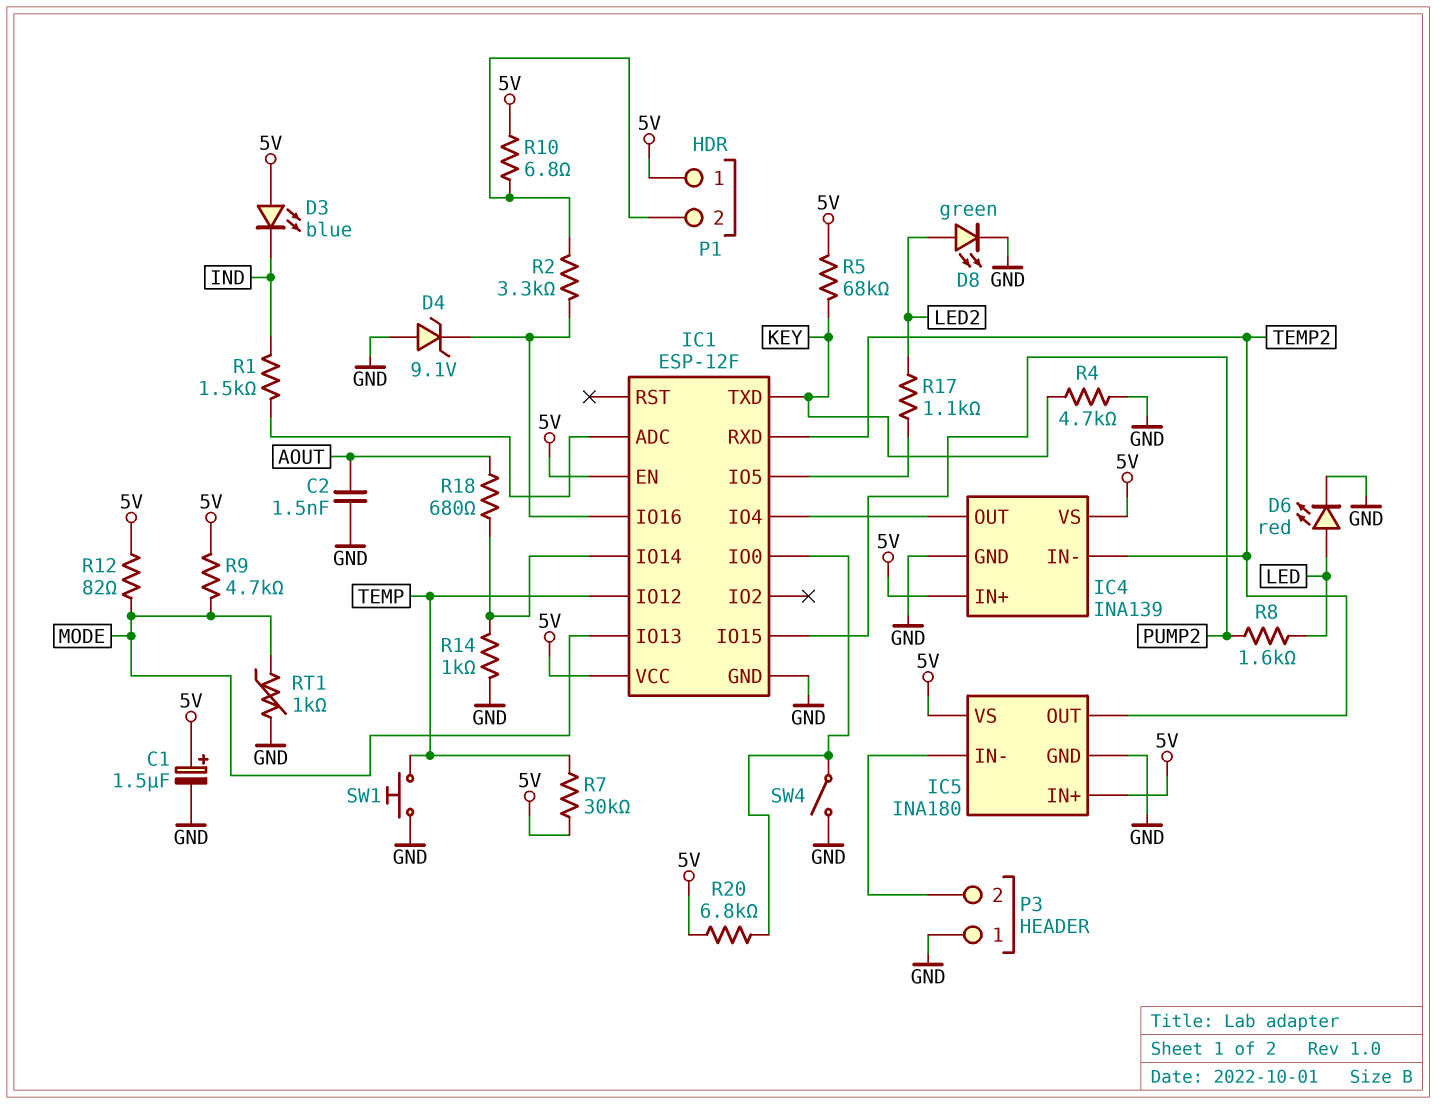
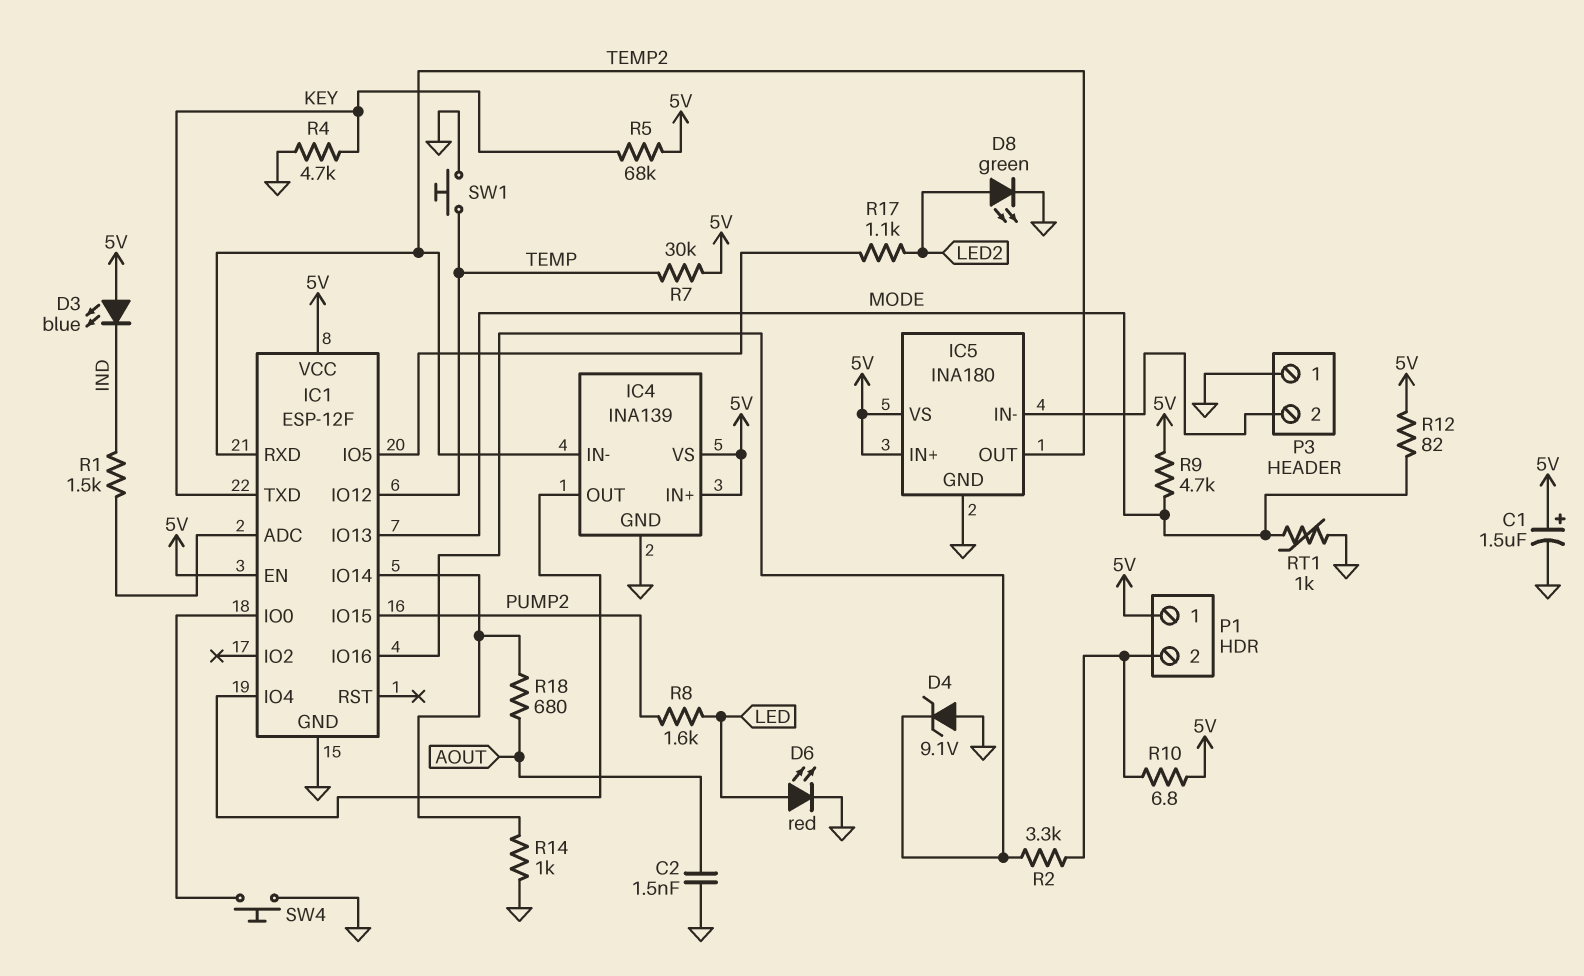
R20: 6.8k (5V, IC1/IO0) -> none
SW4: switch (GND, IC1/IO0) -> button (GND, IC1/IO0)

